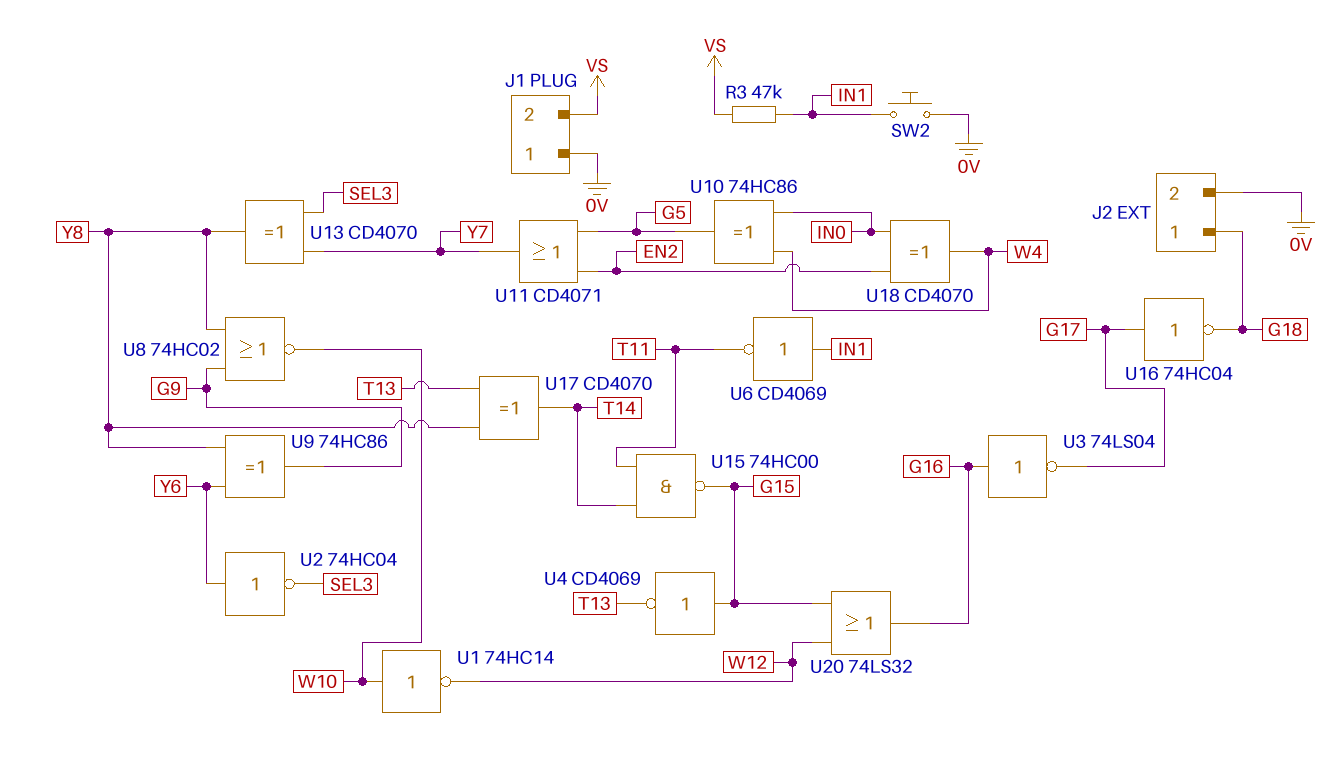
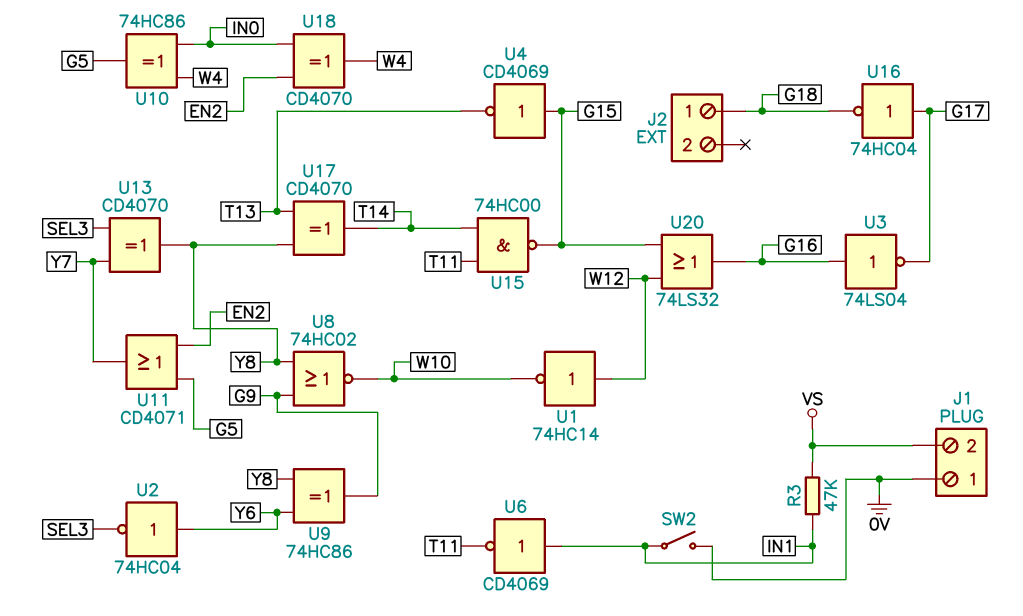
J2 pin 2: 0V -> none
SW2: button (0V, IN1) -> switch (0V, IN1)
U1: NOT 74HC14 (in W10, out W12) -> NOT 74HC14 (in W12, out W10)

